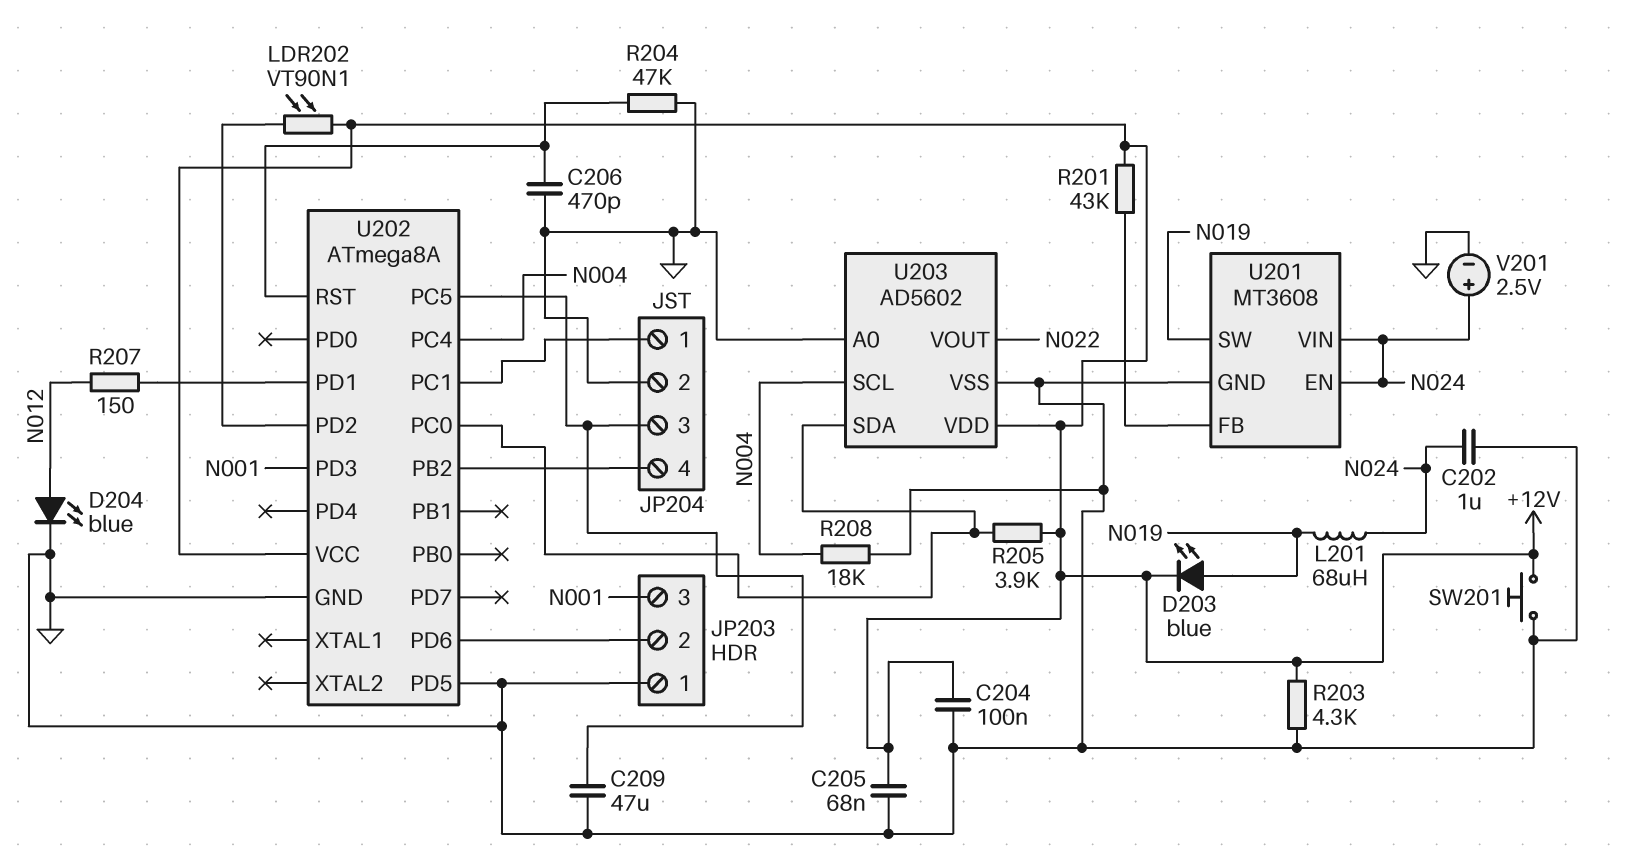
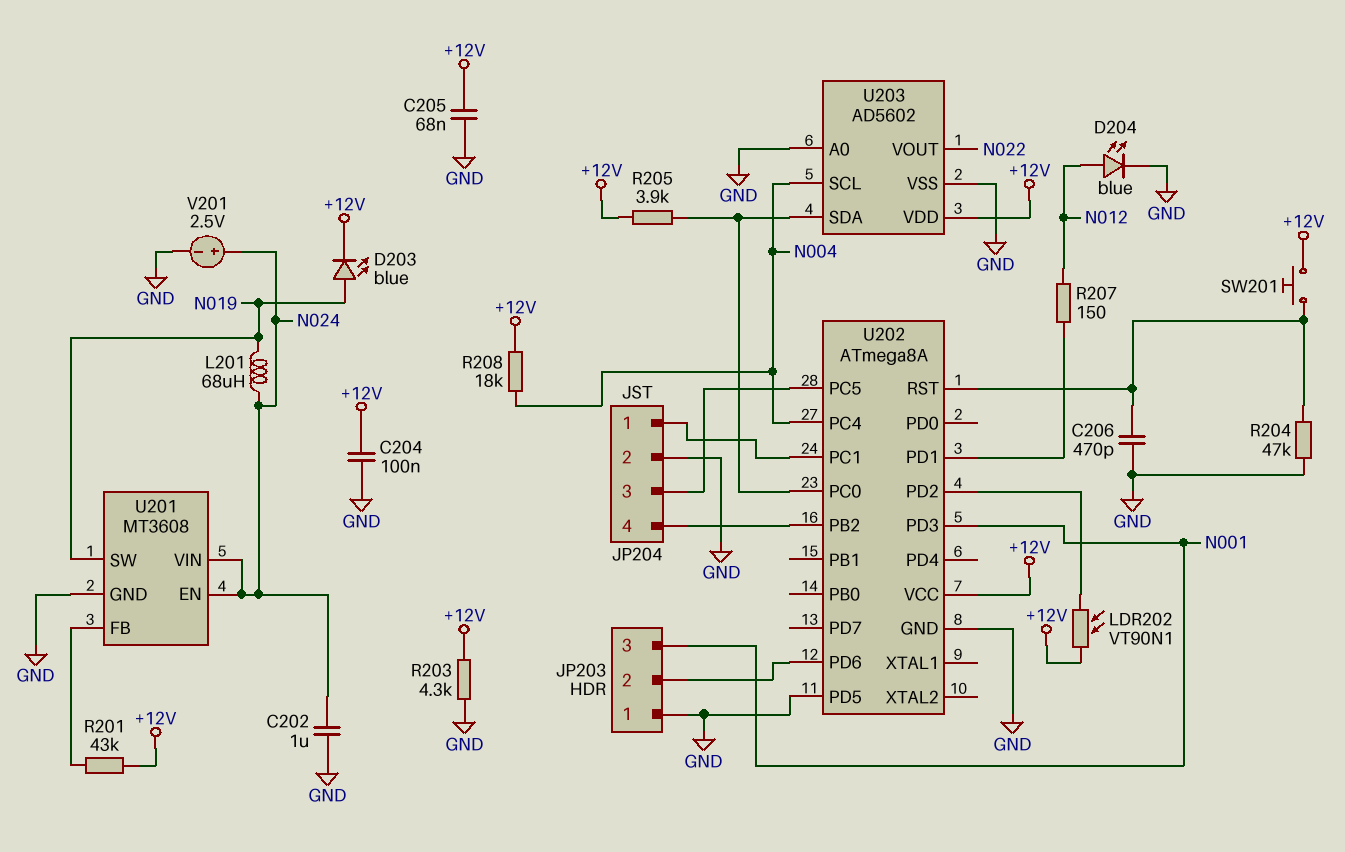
C209: 47uF (GND, JP204/3) -> none
R208: 18k (GND, N004) -> 18k (+12V, N004)
SW201: button (+12V, GND) -> button (+12V, U202/RST)

